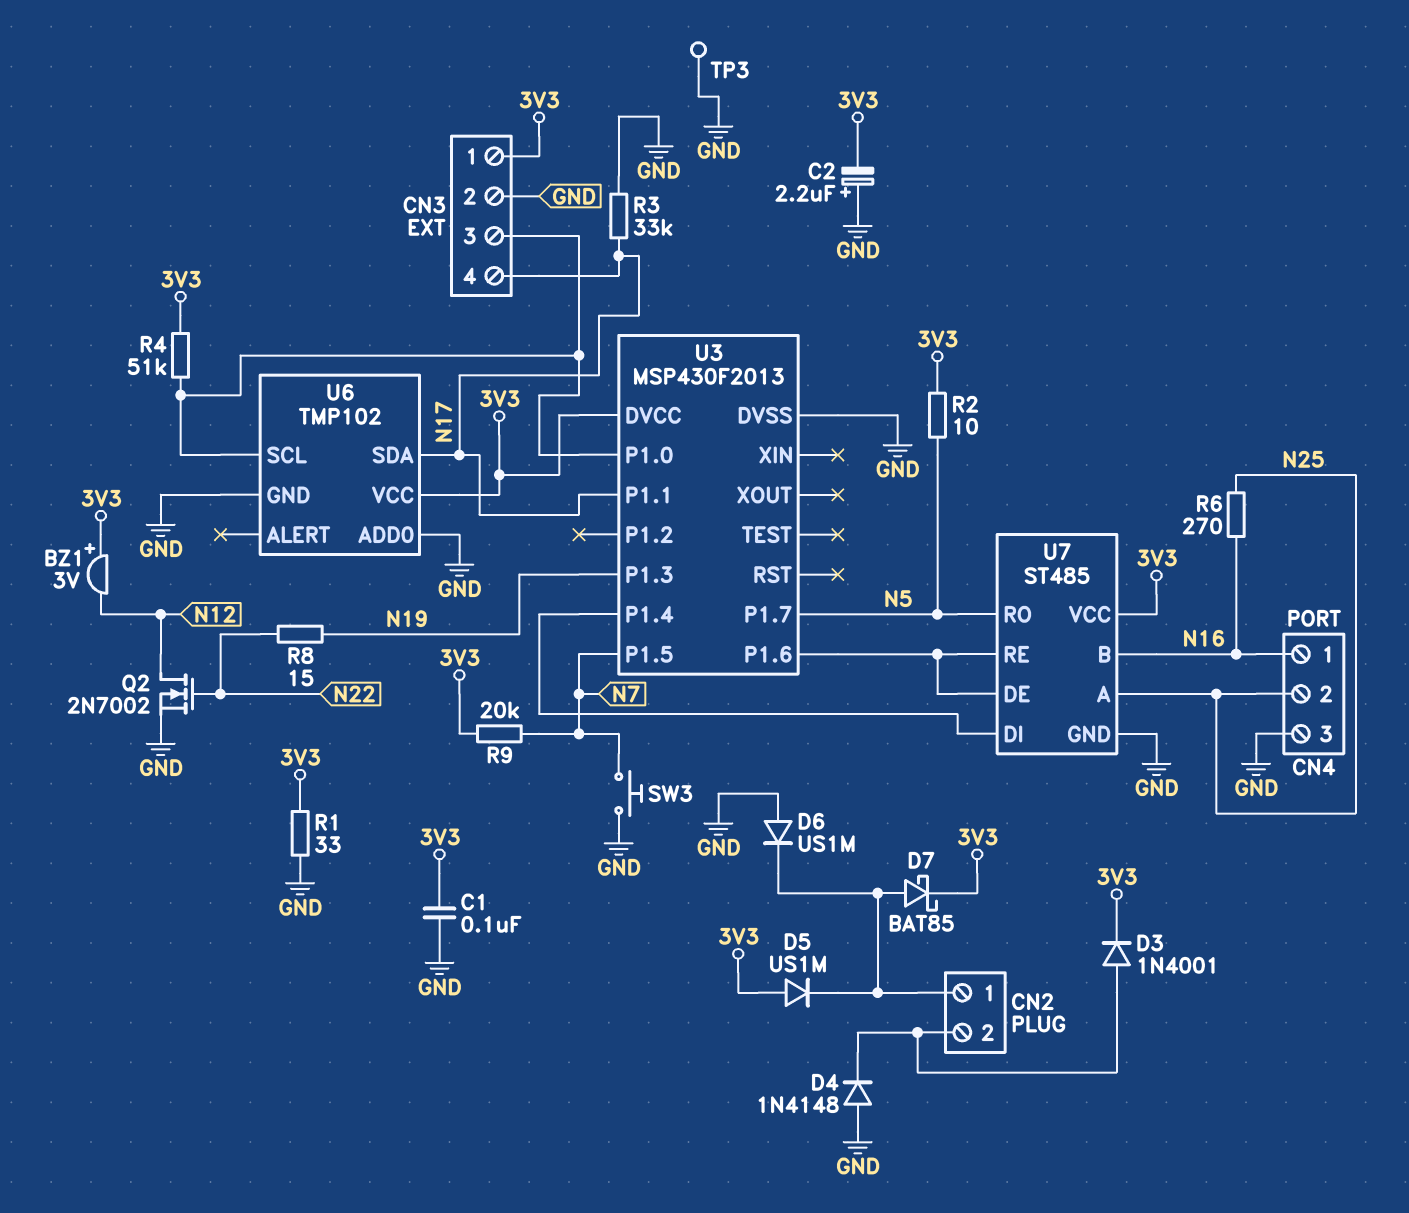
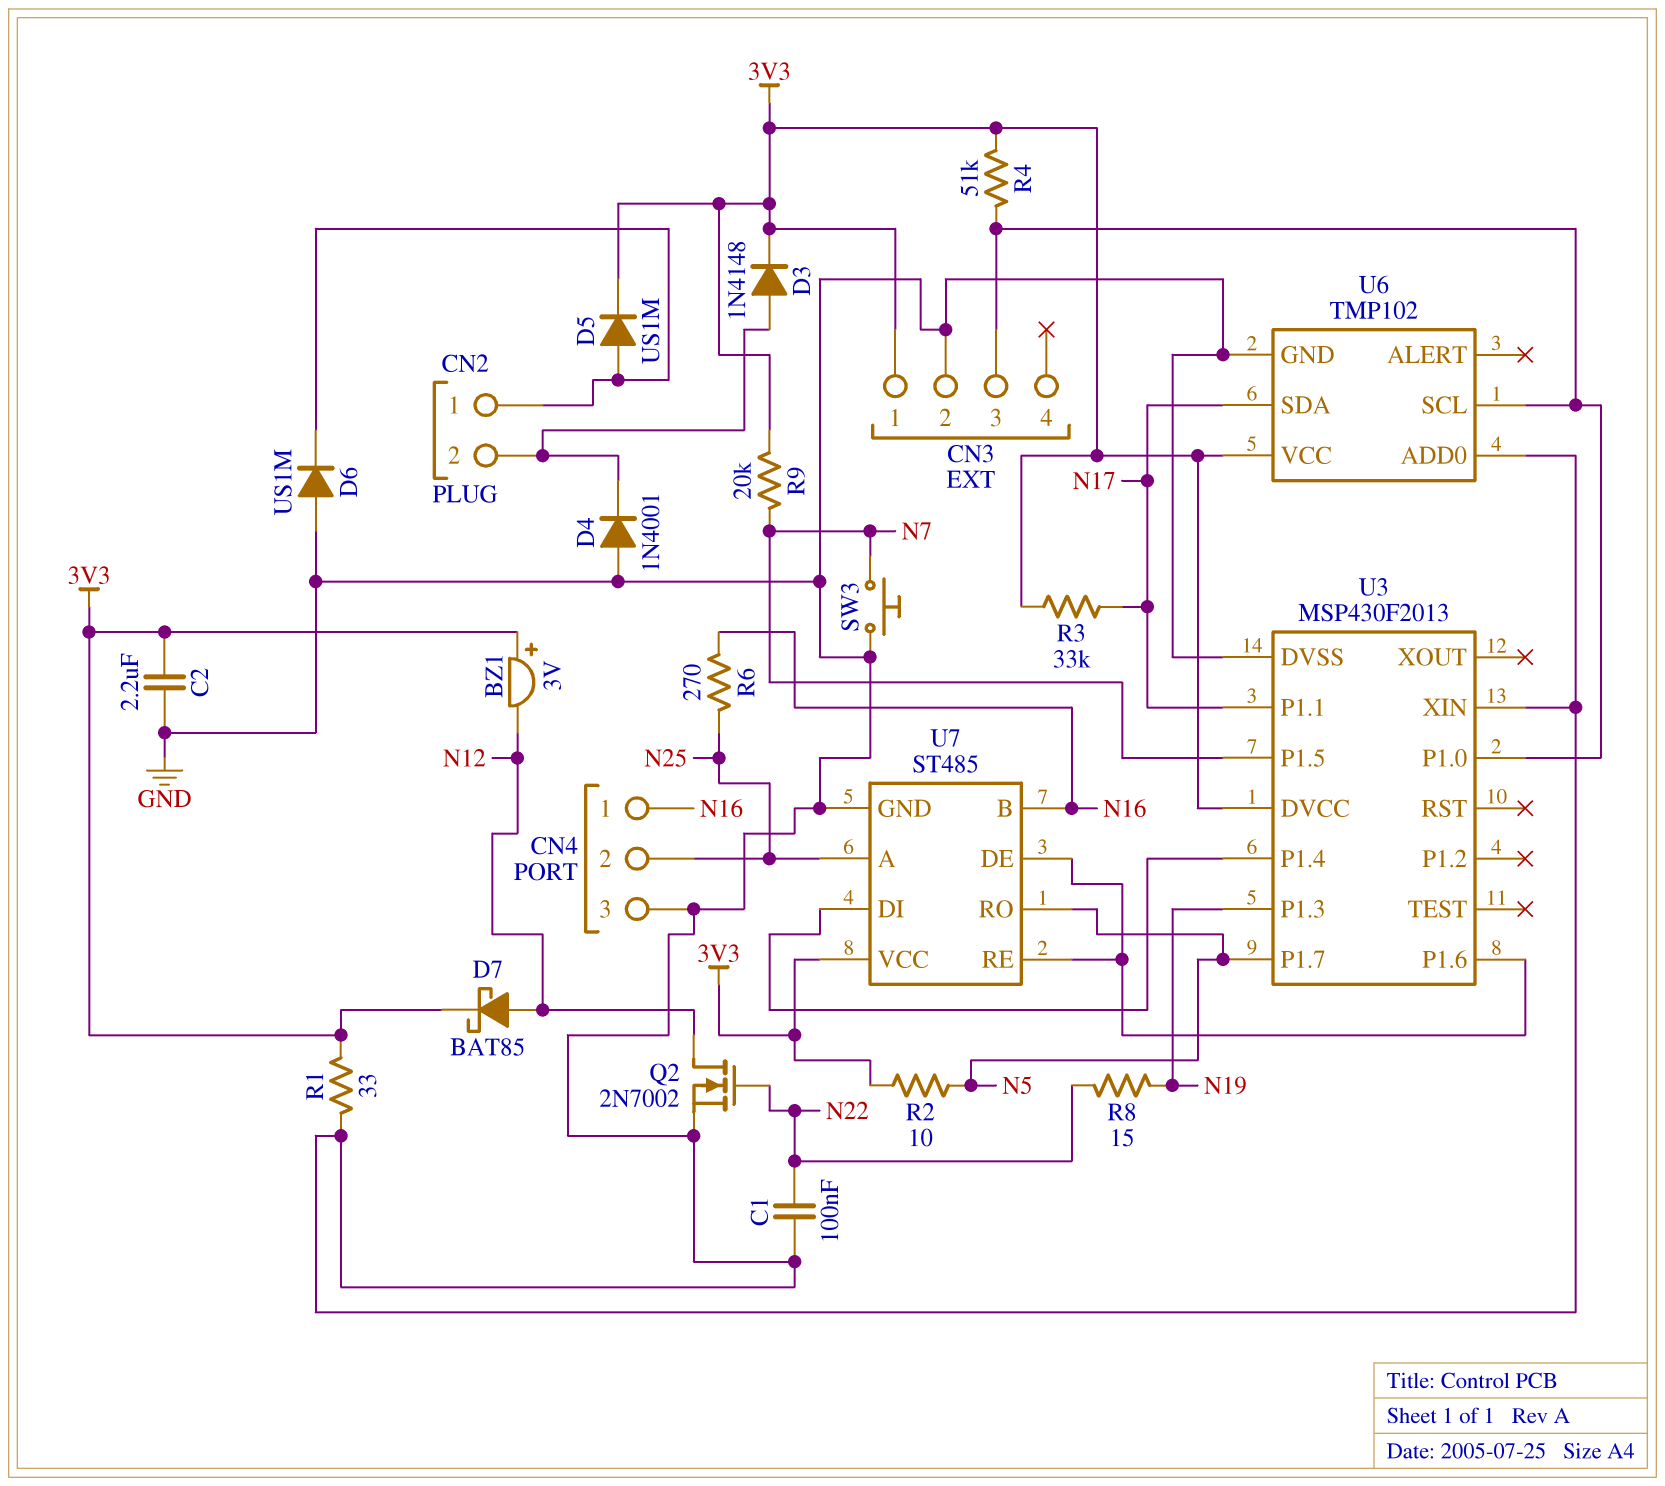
C1: 100nF (3V3, GND) -> 100nF (GND, N22)
C2: 2.2uF (plus GND, minus 3V3) -> 2.2uF (3V3, GND)
CN3 pin 4: N17 -> none
D3: diode 1N4001 (A CN2/2, K 3V3) -> diode 1N4148 (A CN2/2, K 3V3)
D4: diode 1N4148 (A GND, K CN2/2) -> diode 1N4001 (A GND, K CN2/2)
D5: diode US1M (A 3V3, K CN2/1) -> diode US1M (A CN2/1, K 3V3)
D7: schottky BAT85 (A CN2/1, K 3V3) -> schottky BAT85 (A N12, K 3V3)
R3: 33k (GND, N17) -> 33k (3V3, N17)
TP3: test point (GND) -> none
U3 pin XIN: none -> GND

